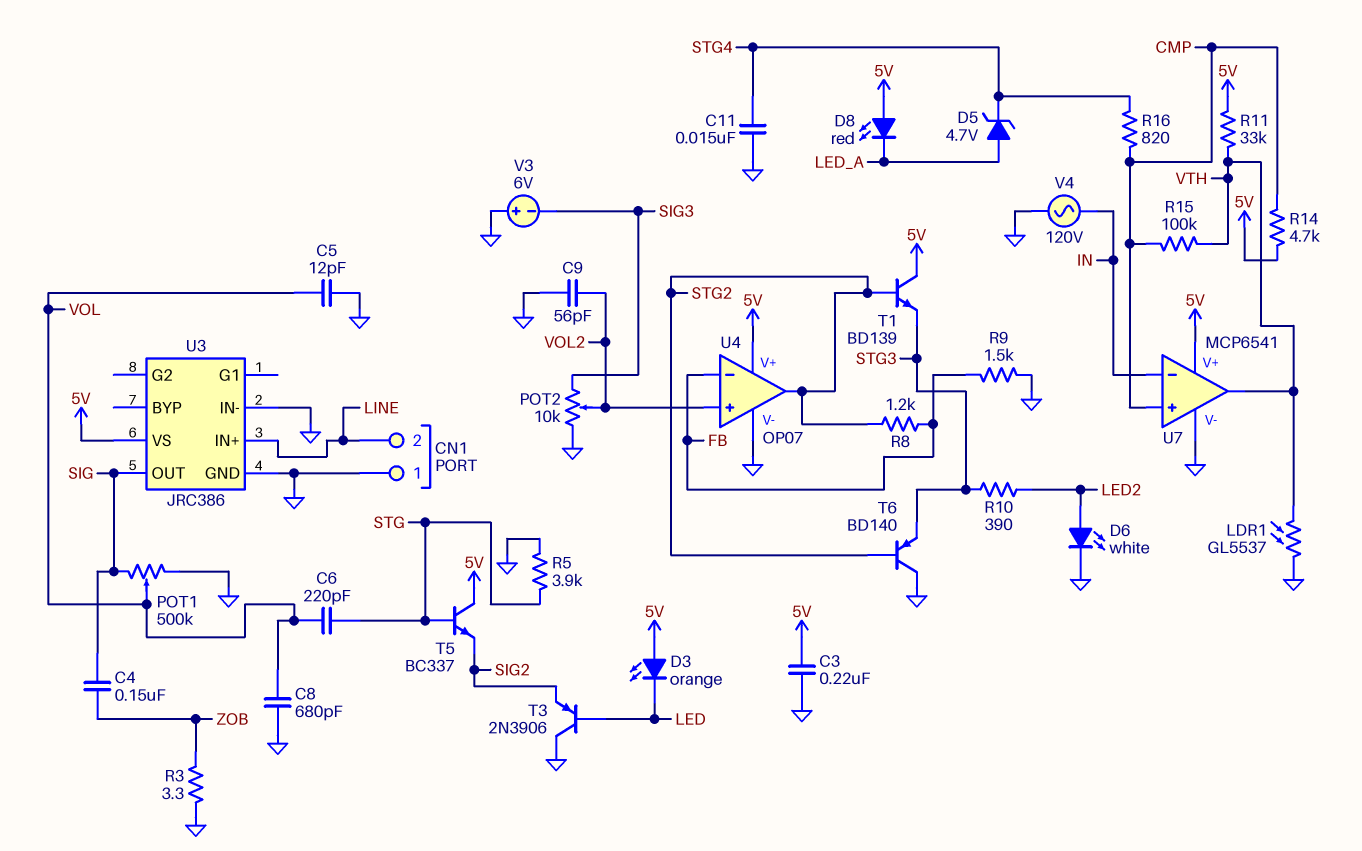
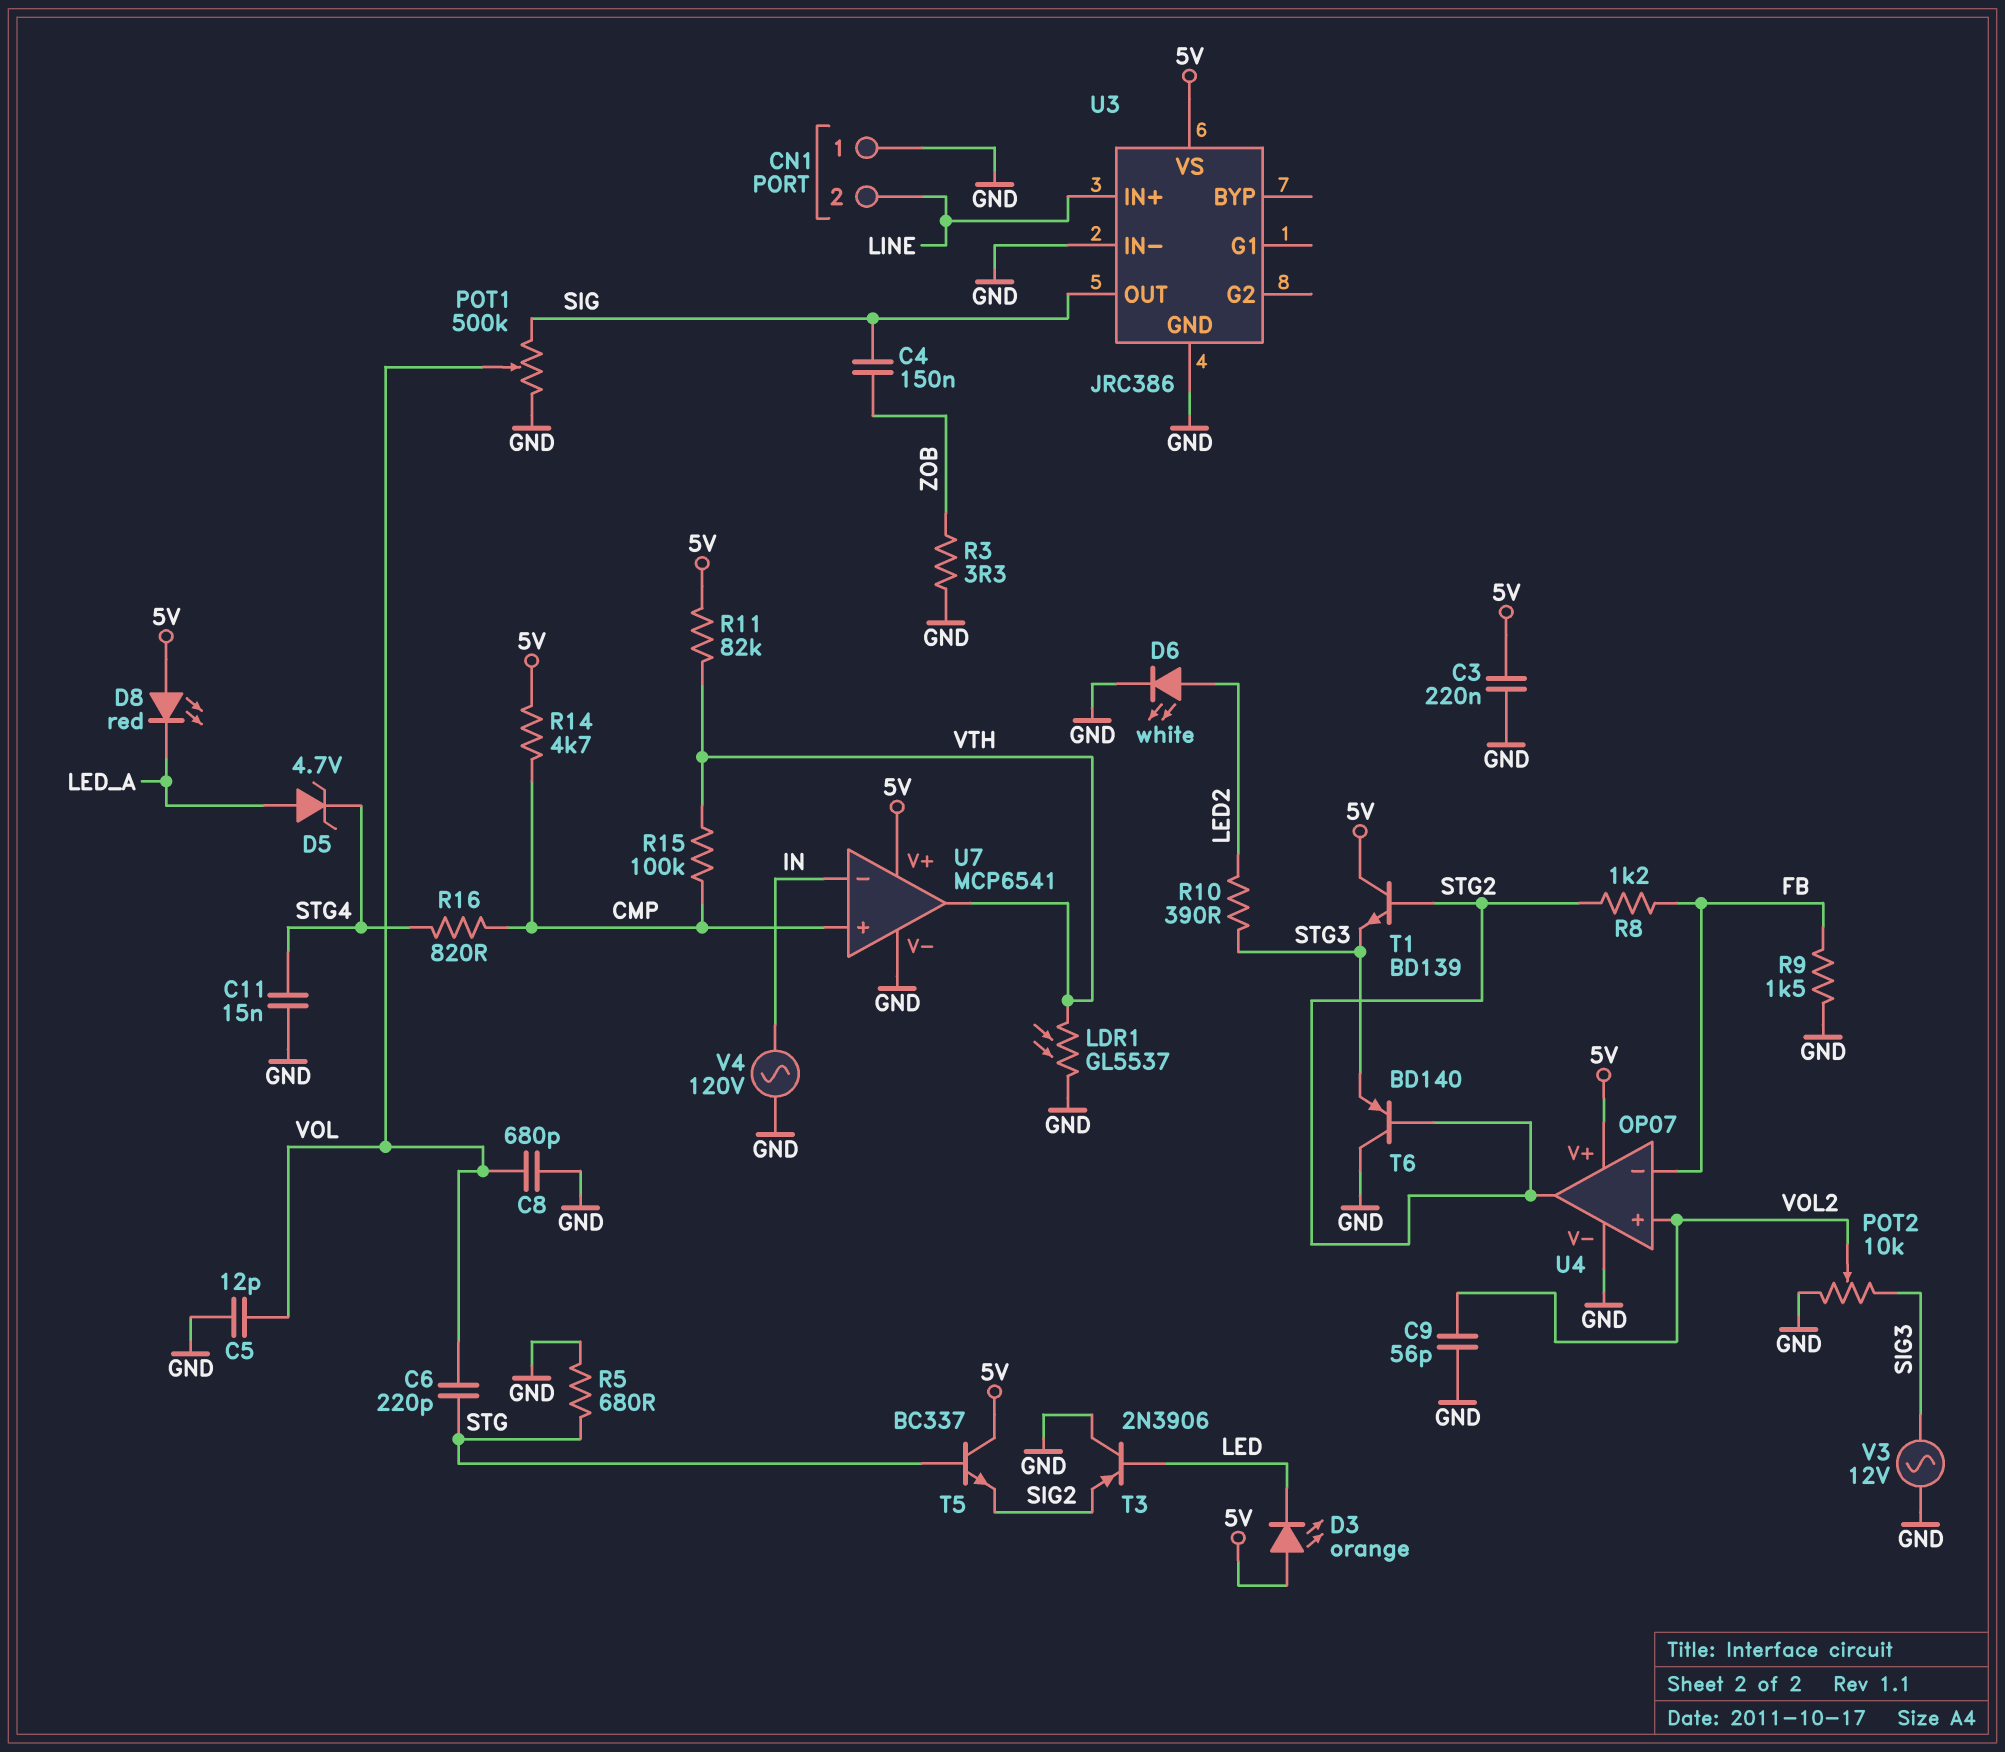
R5: 3.9k (GND, STG) -> 680 (GND, STG)
R11: 33k (5V, VTH) -> 82k (5V, VTH)
V3: 6V (plus GND, minus SIG3) -> AC 12V (GND, SIG3)

